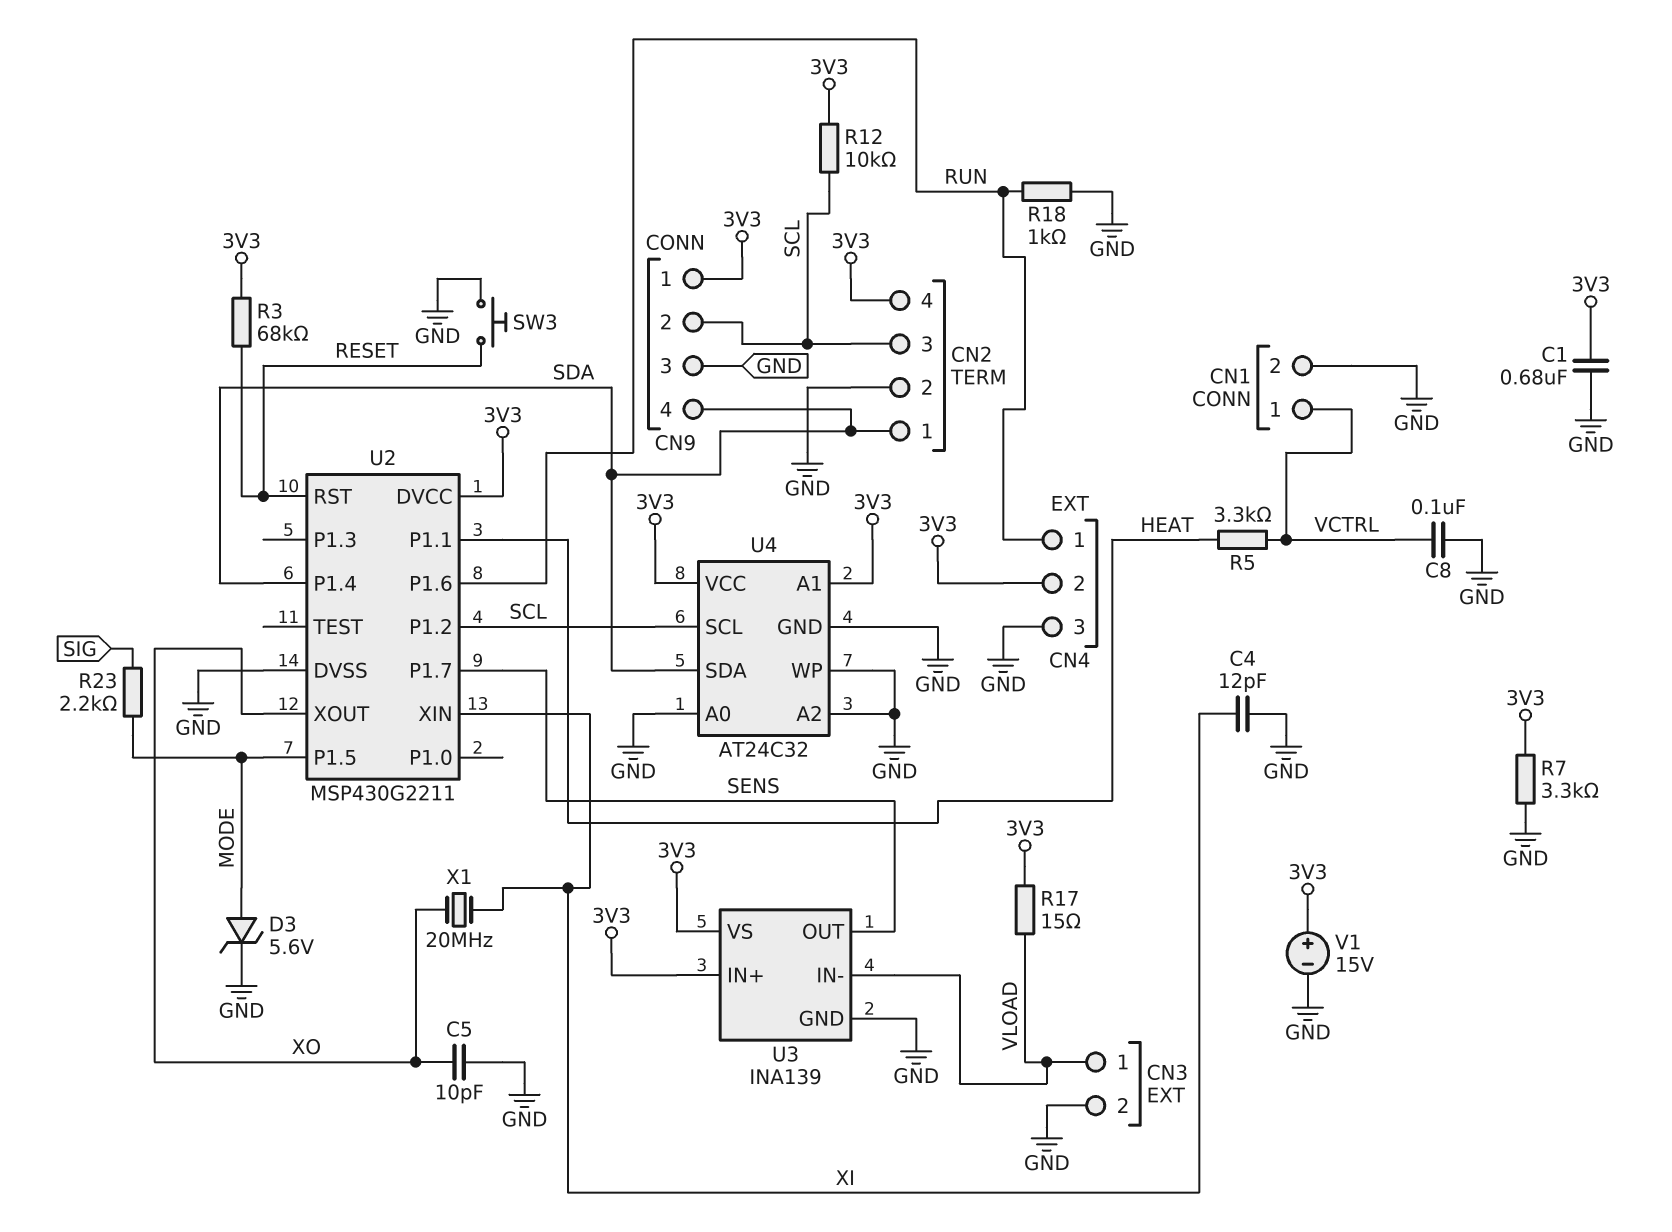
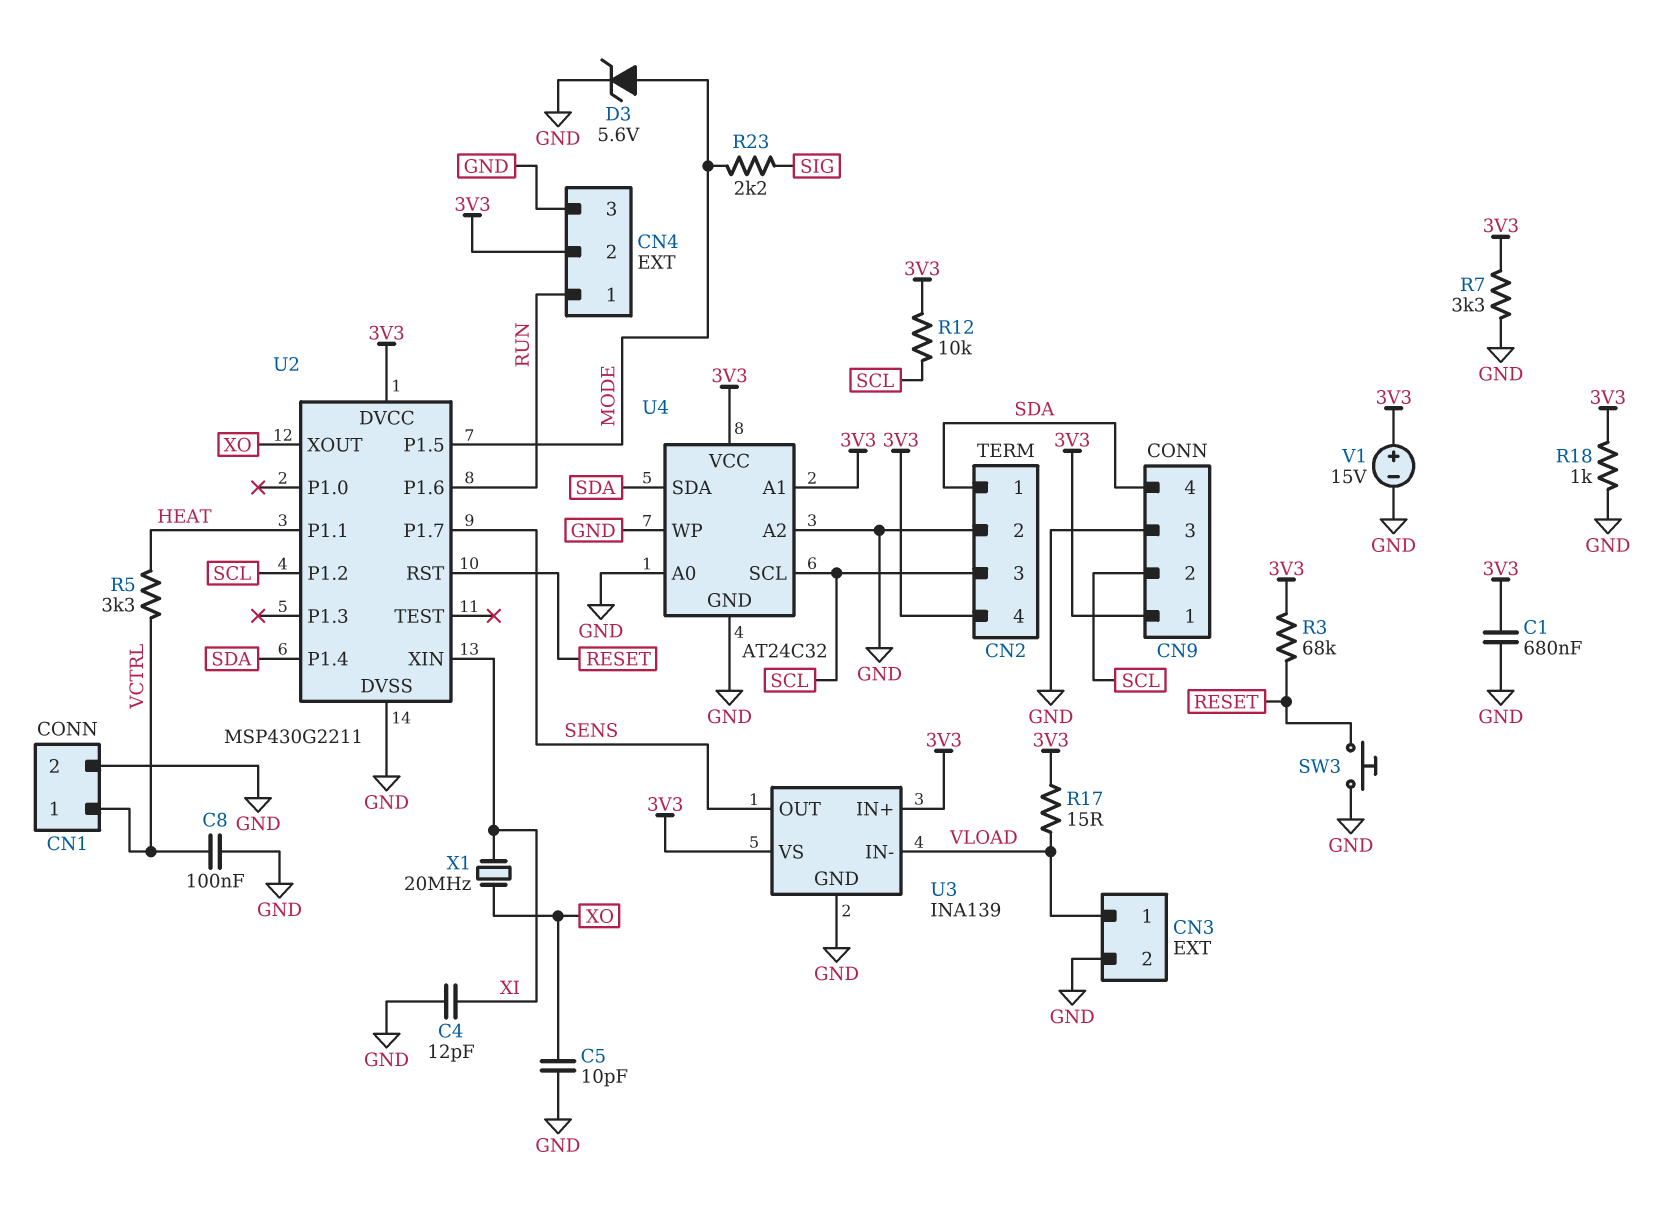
R18: 1k (GND, RUN) -> 1k (3V3, GND)

